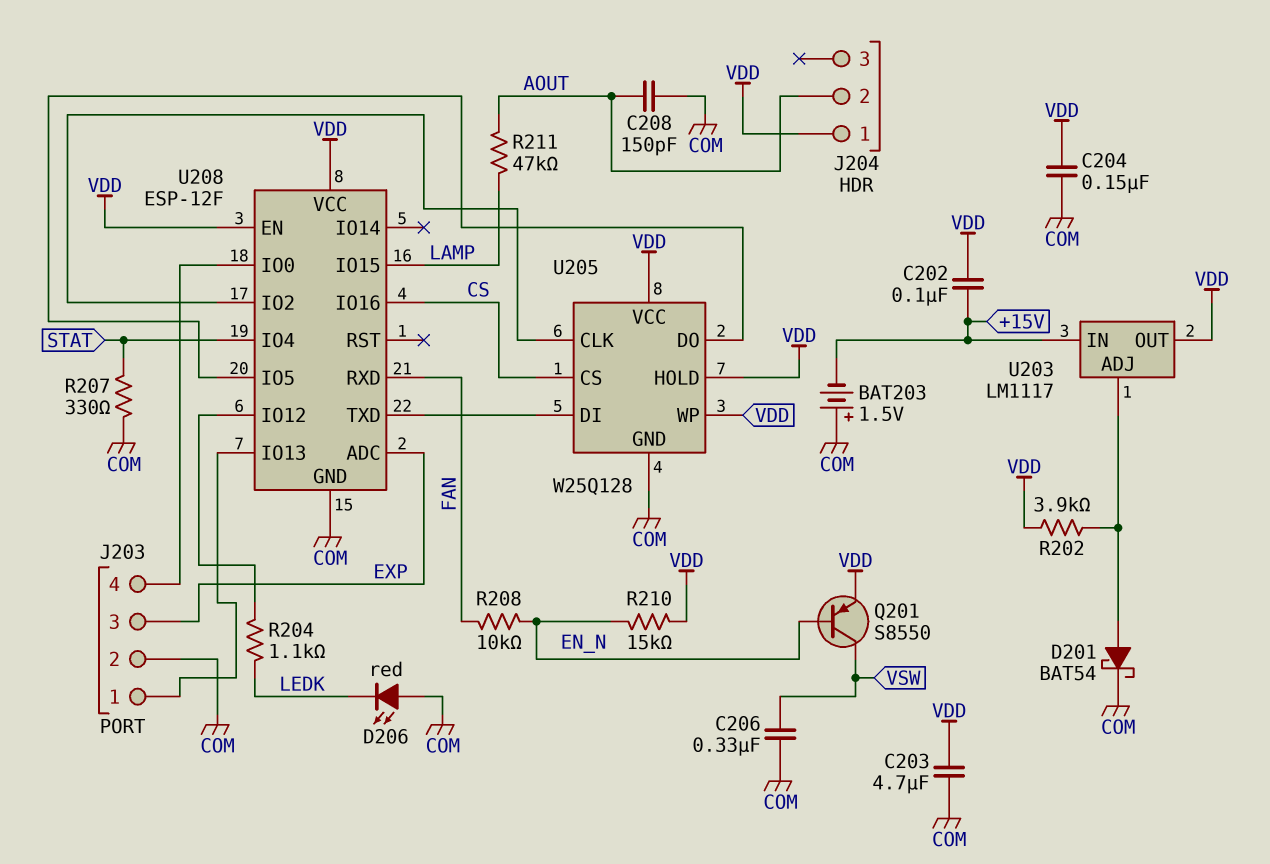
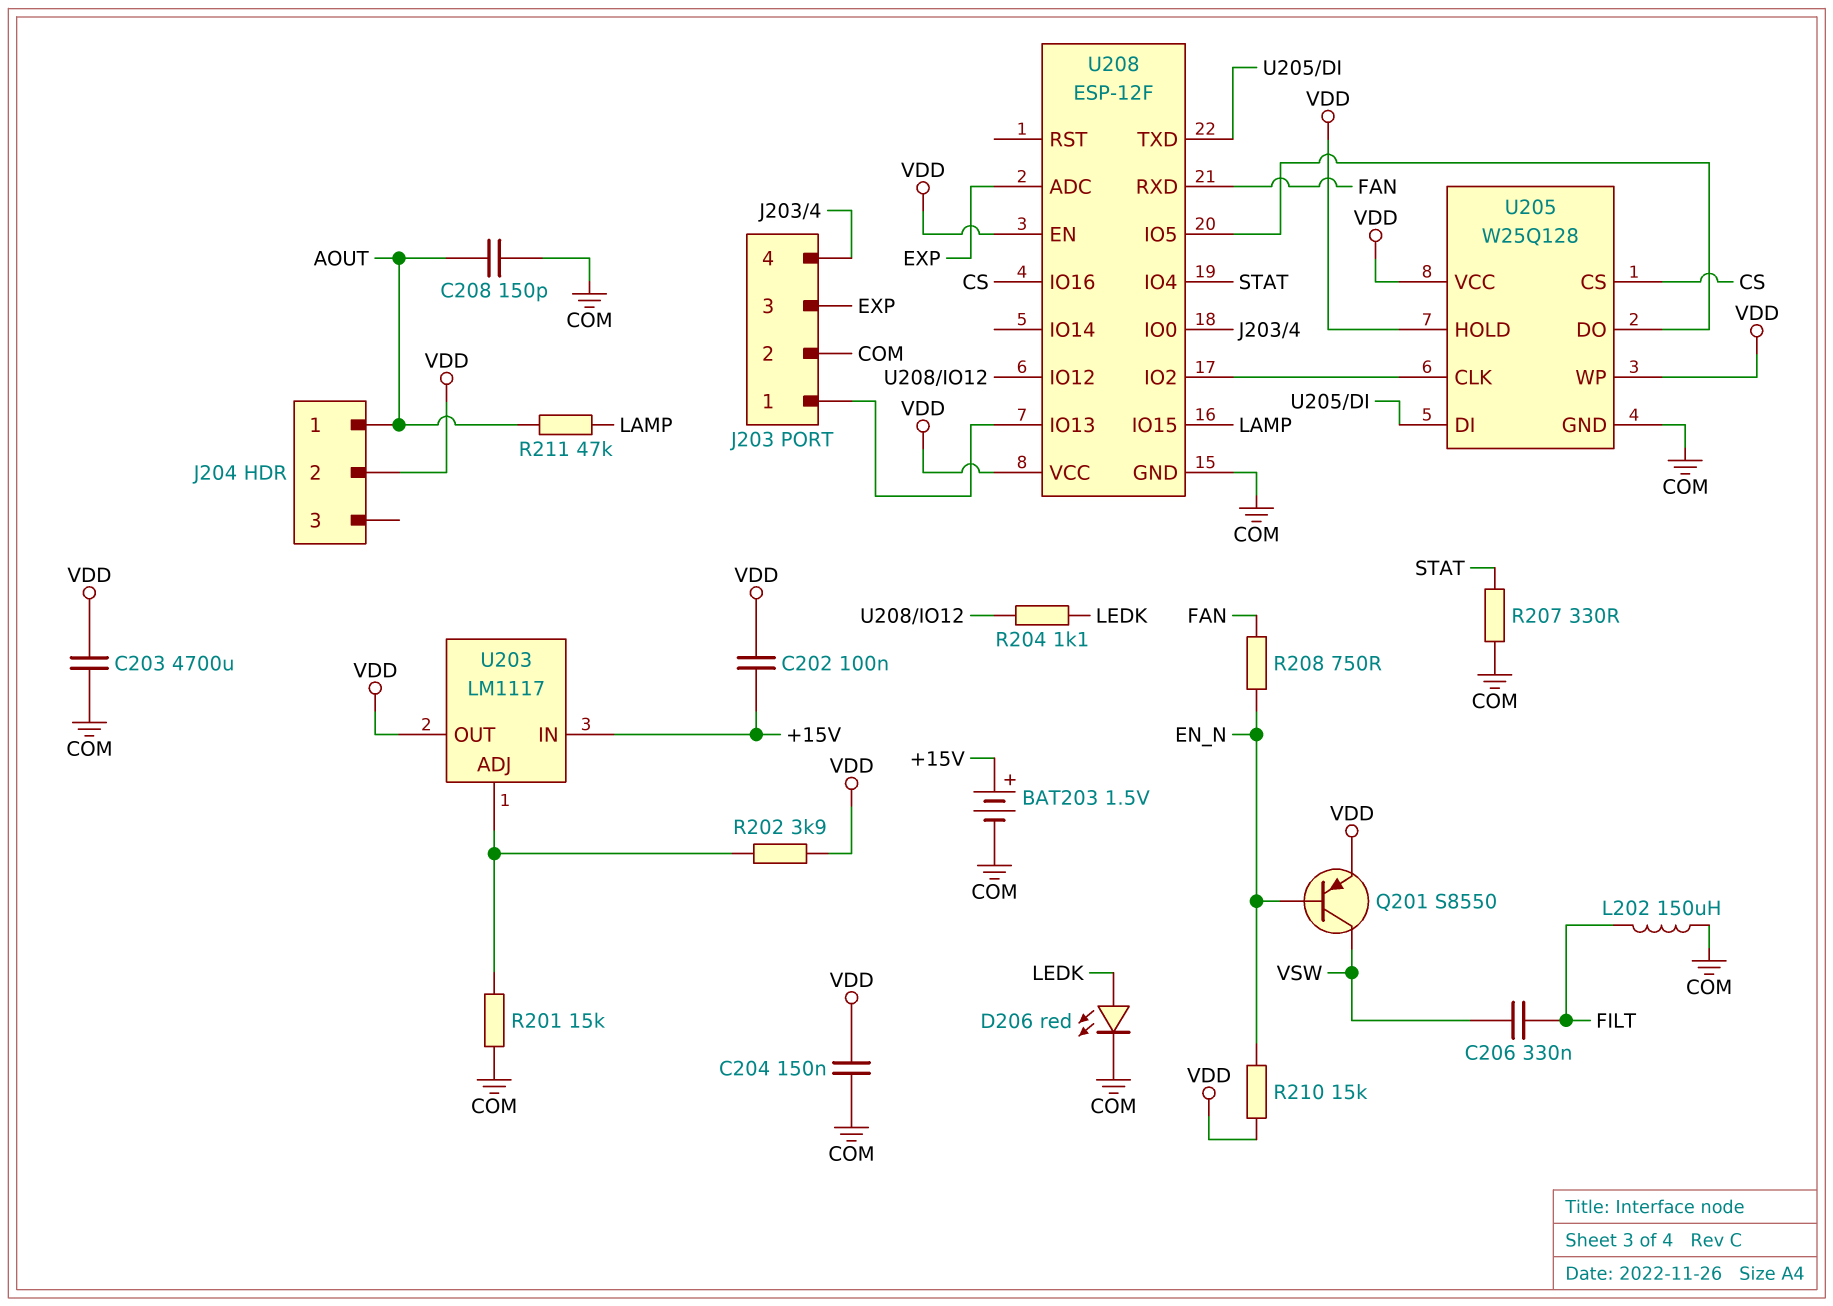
BAT203: 1.5V (plus COM, minus +15V) -> 1.5V (plus +15V, minus COM)
C203: 4.7uF (COM, VDD) -> 4700uF (COM, VDD)
C206: 330nF (COM, VSW) -> 330nF (FILT, VSW)
D201: schottky BAT54 (A U203/ADJ, K COM) -> none
D206: LED red (A COM, K LEDK) -> LED red (A LEDK, K COM)
J204 pin 1: VDD -> AOUT
J204 pin 2: AOUT -> VDD
L202: none -> 150uH (COM, FILT)
R201: none -> 15k (COM, U203/ADJ)
R208: 10k (EN_N, FAN) -> 750 (EN_N, FAN)

